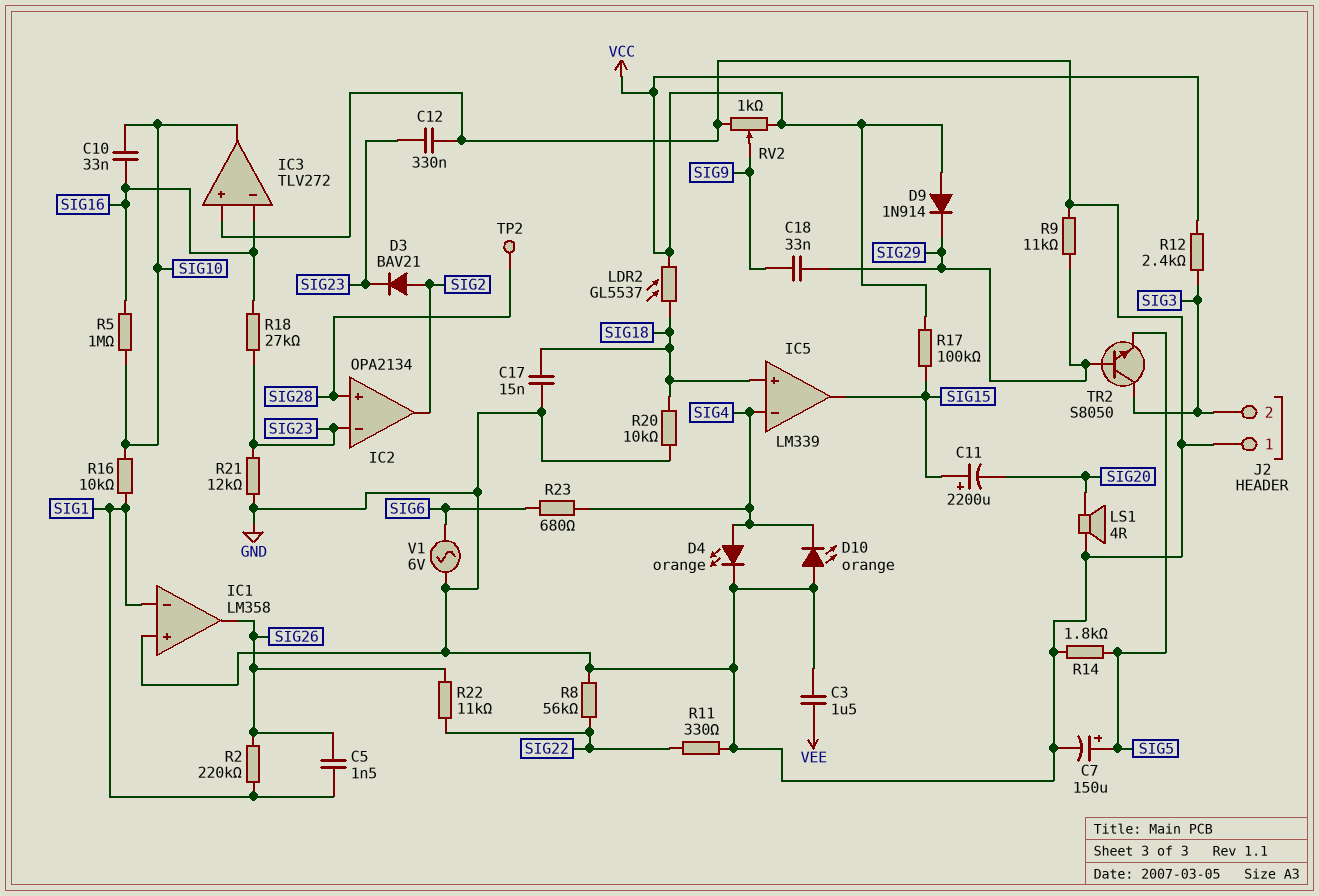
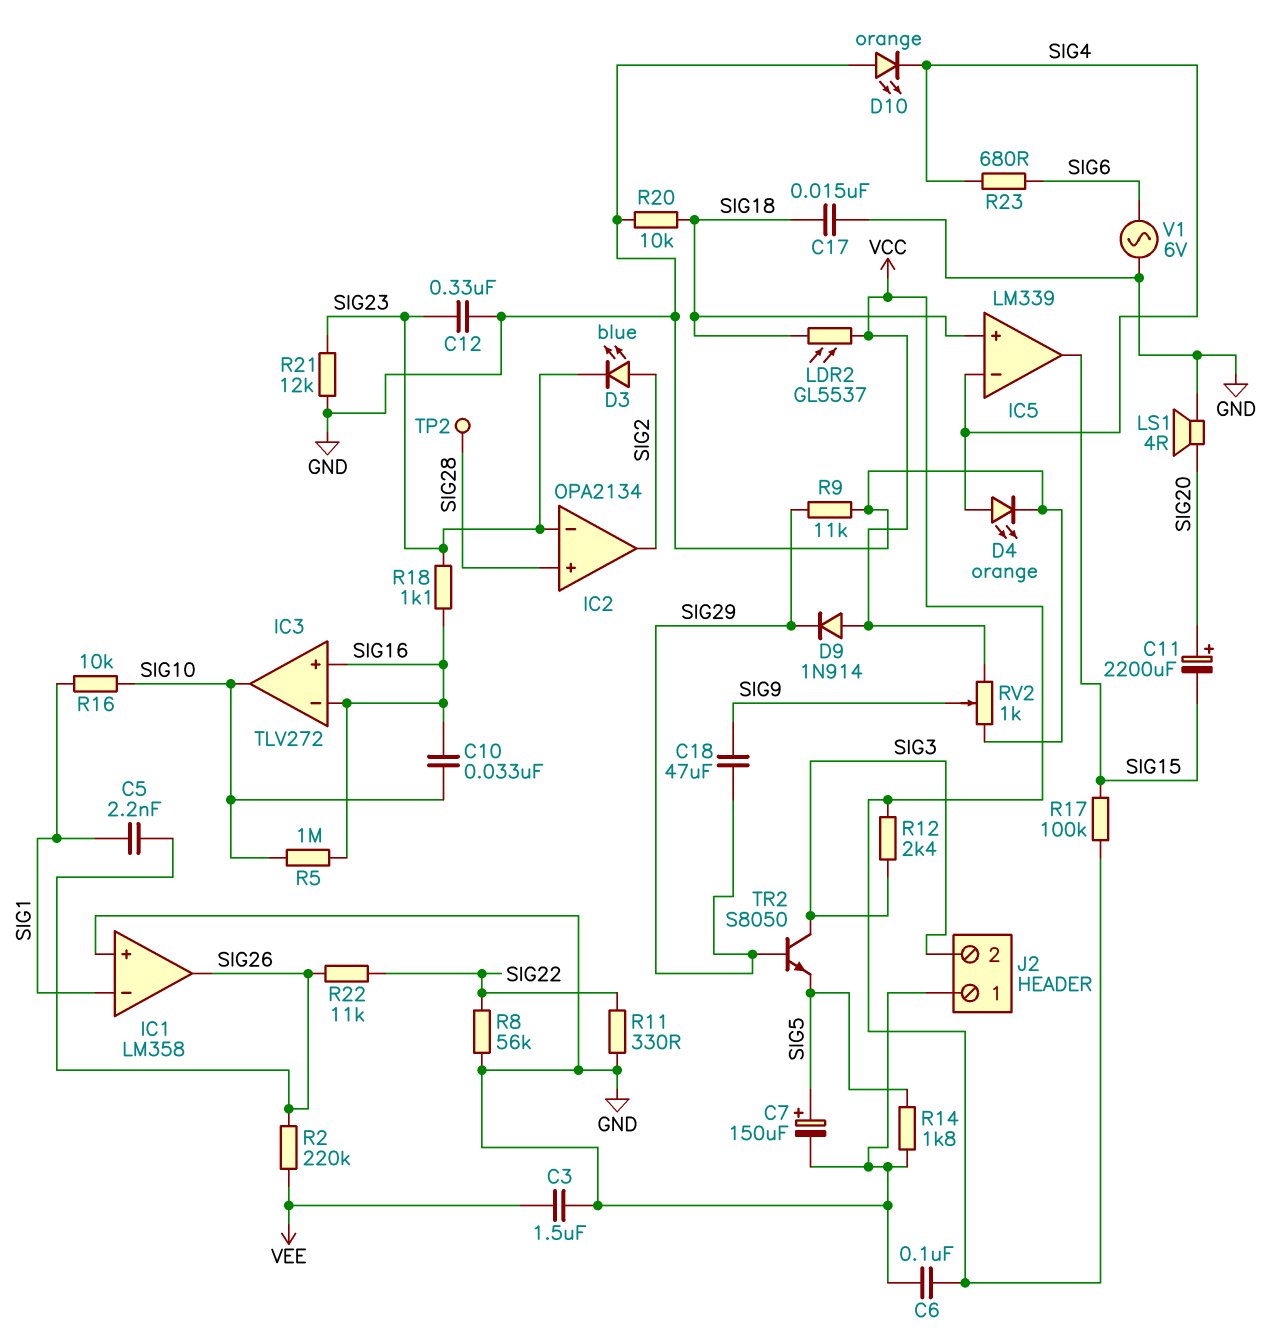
C5: 1.5nF (SIG1, SIG26) -> 2.2nF (SIG1, SIG26)
C6: none -> 100nF (GND, VCC)
C11: 2200uF (plus SIG15, minus SIG20) -> 2200uF (plus SIG20, minus SIG15)
C18: 33nF (SIG9, SIG29) -> 47uF (SIG9, SIG29)
D3: diode BAV21 (A SIG2, K SIG23) -> LED blue (A SIG2, K SIG23)
IC3 pin in+: GND -> SIG16
R2: 220k (SIG1, SIG26) -> 220k (SIG26, VEE)
R18: 27k (SIG16, SIG23) -> 1.1k (SIG16, SIG23)

